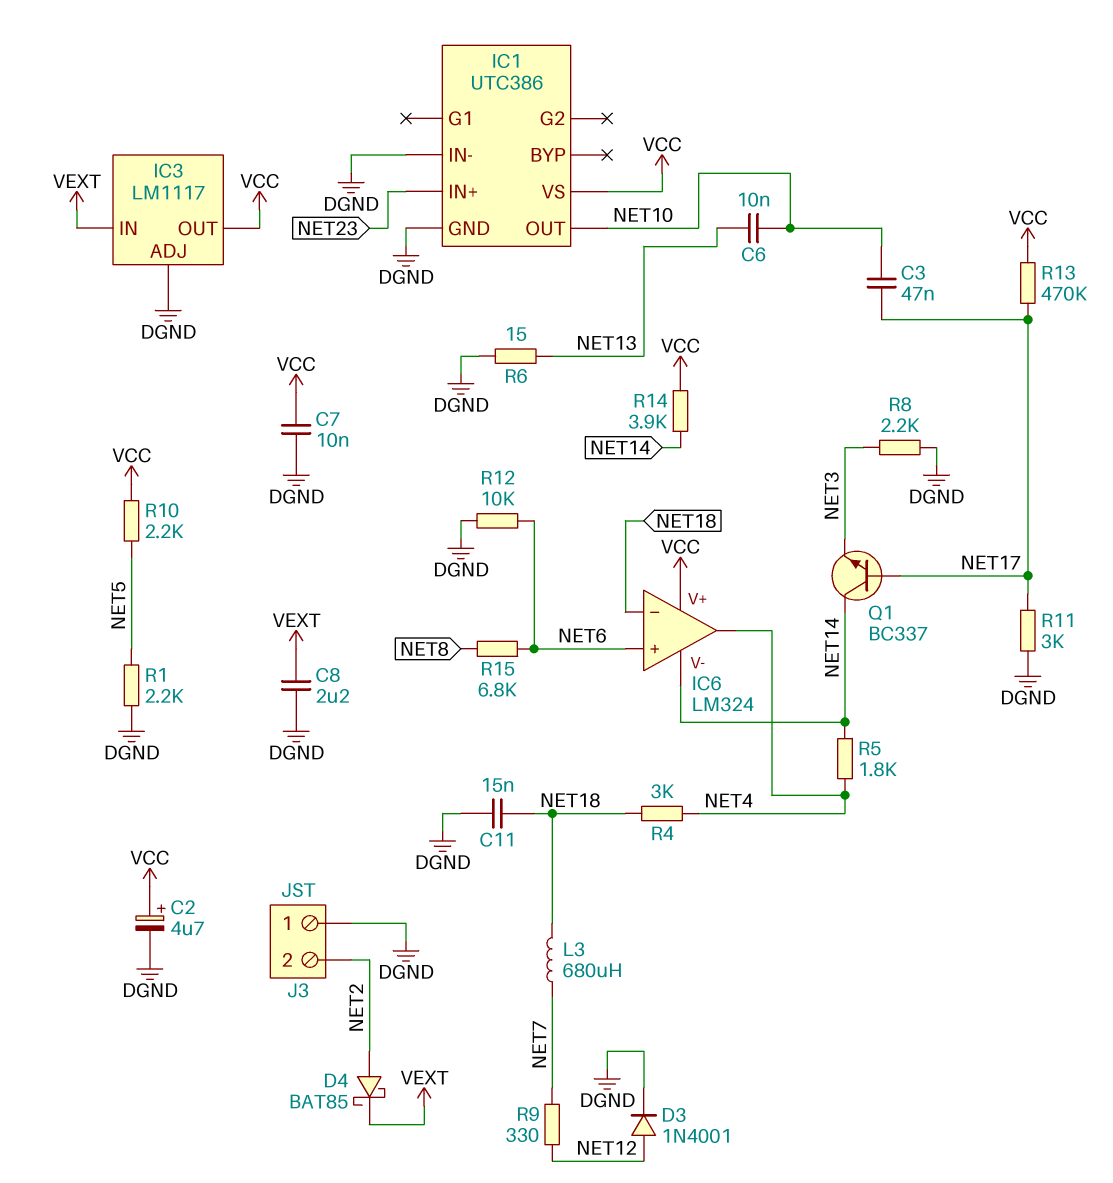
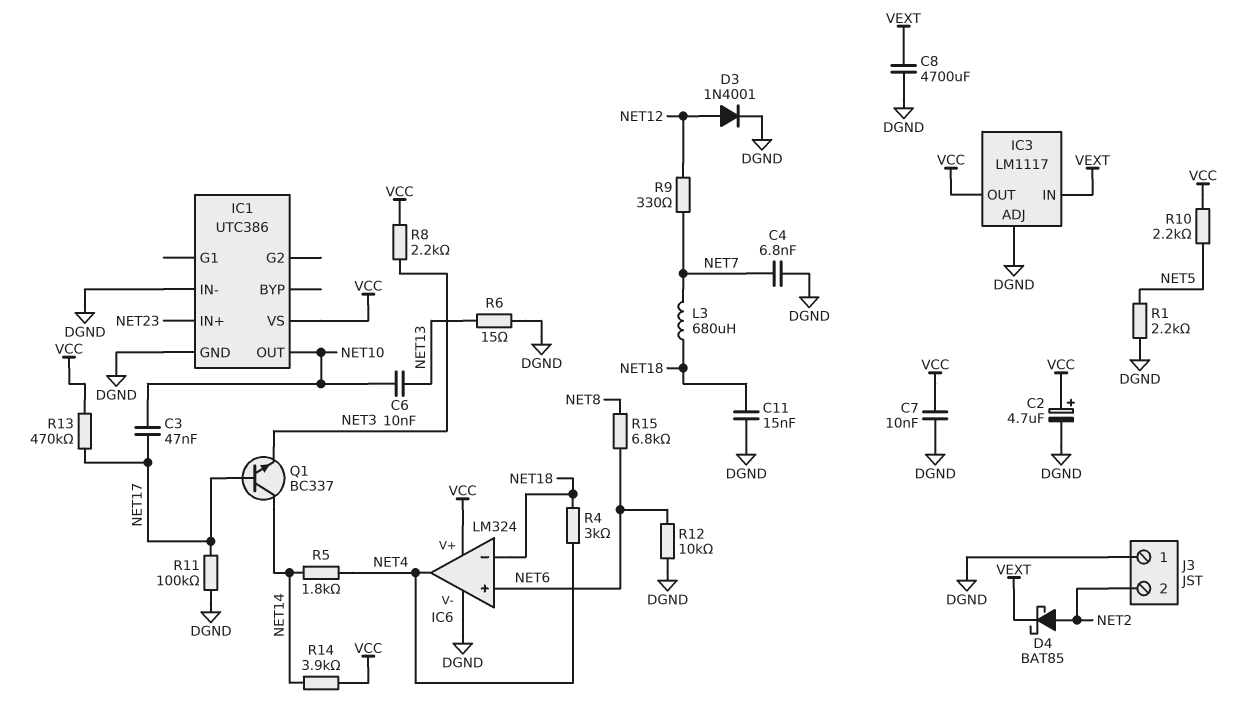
C4: none -> 6.8nF (DGND, NET7)
C8: 2.2uF (DGND, VEXT) -> 4700uF (DGND, VEXT)
IC6 pin V-: NET14 -> DGND
R8: 2.2k (DGND, NET3) -> 2.2k (NET3, VCC)
R11: 3k (DGND, NET17) -> 100k (DGND, NET17)

